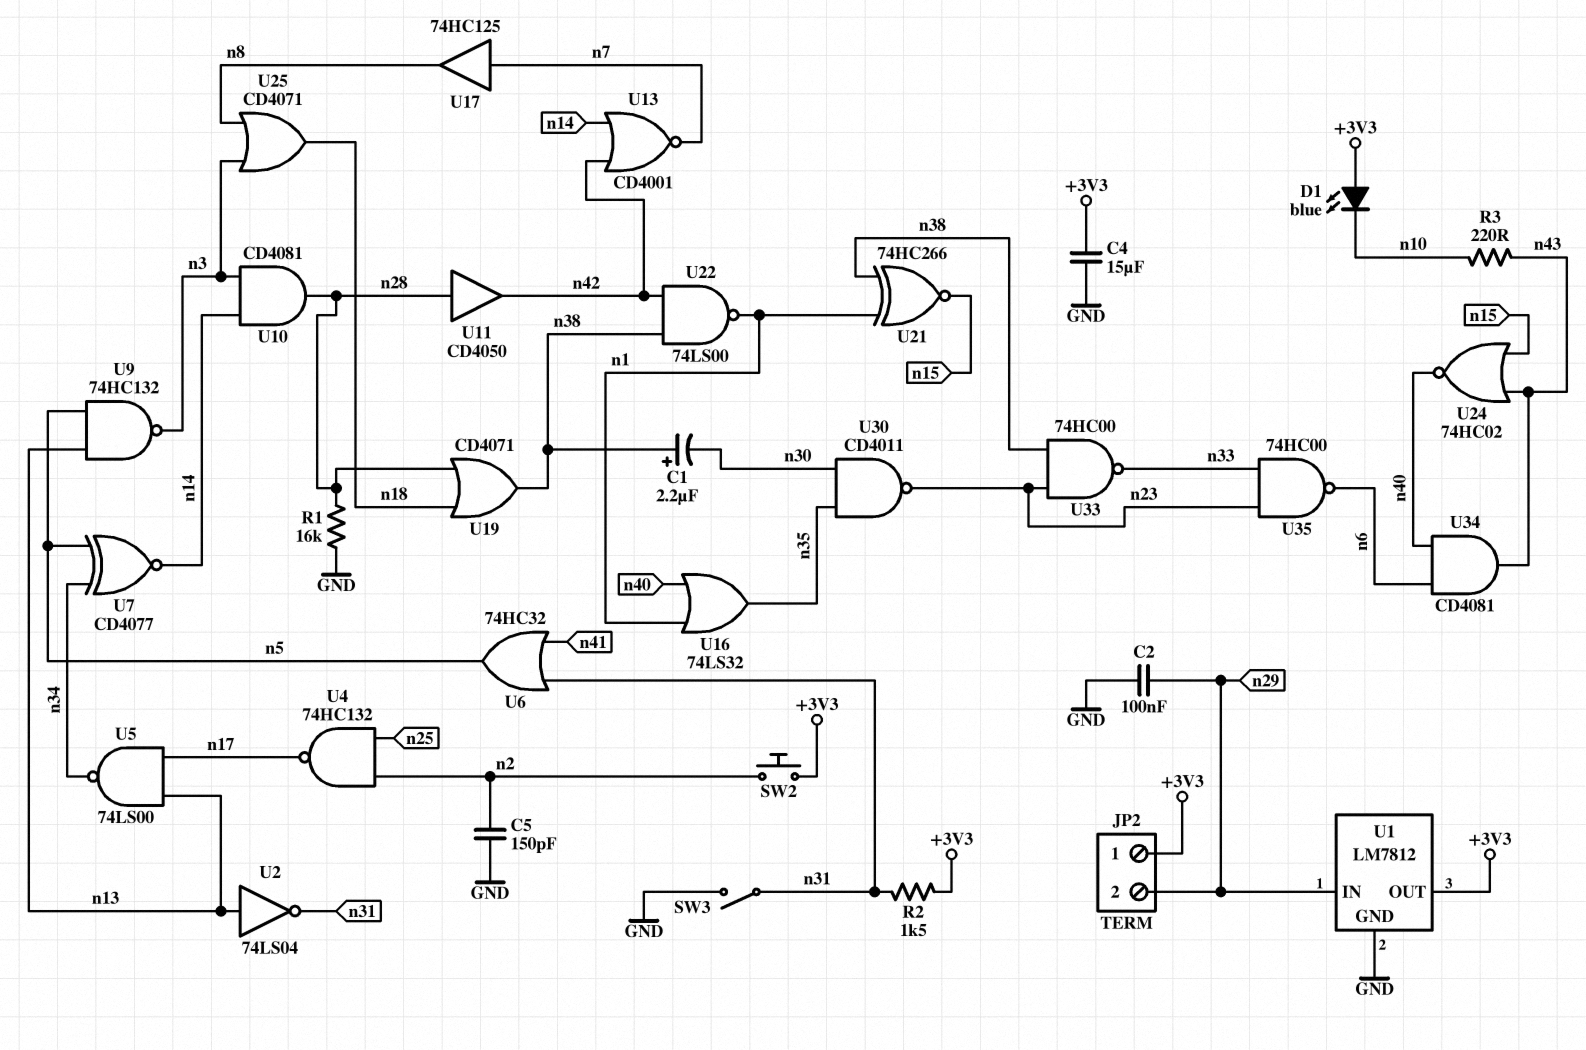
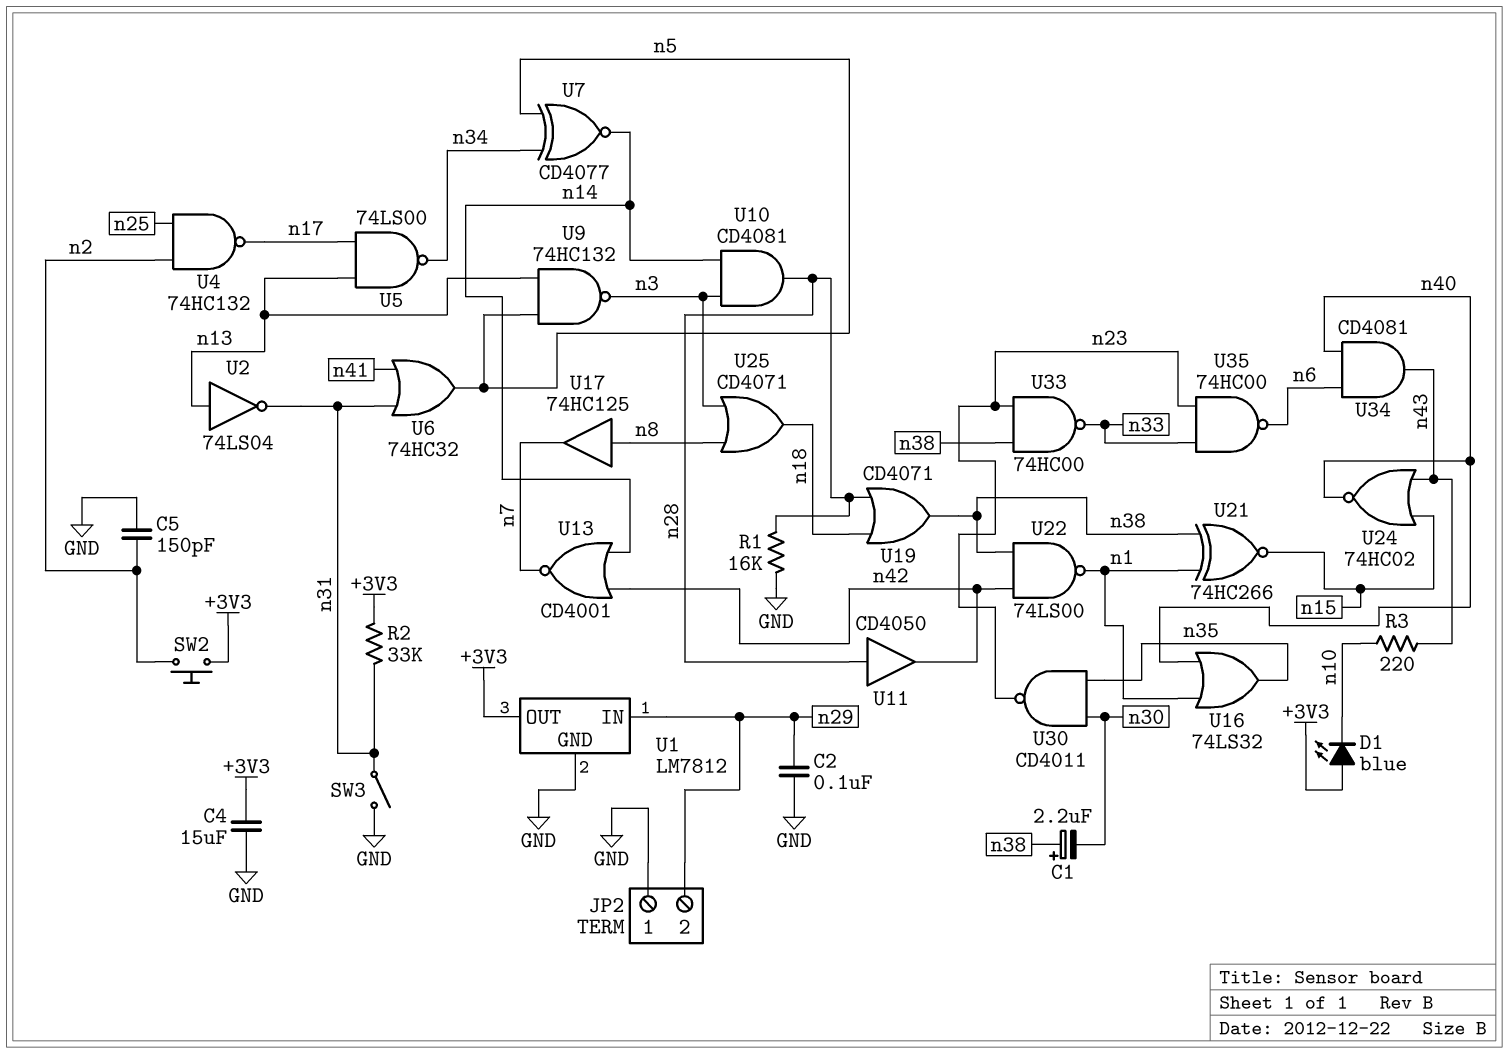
JP2 pin 1: +3V3 -> GND
R2: 1.5k (+3V3, n31) -> 33k (+3V3, n31)
U17: buffer 74HC125 (in n7, out n8) -> buffer 74HC125 (in n8, out n7)

